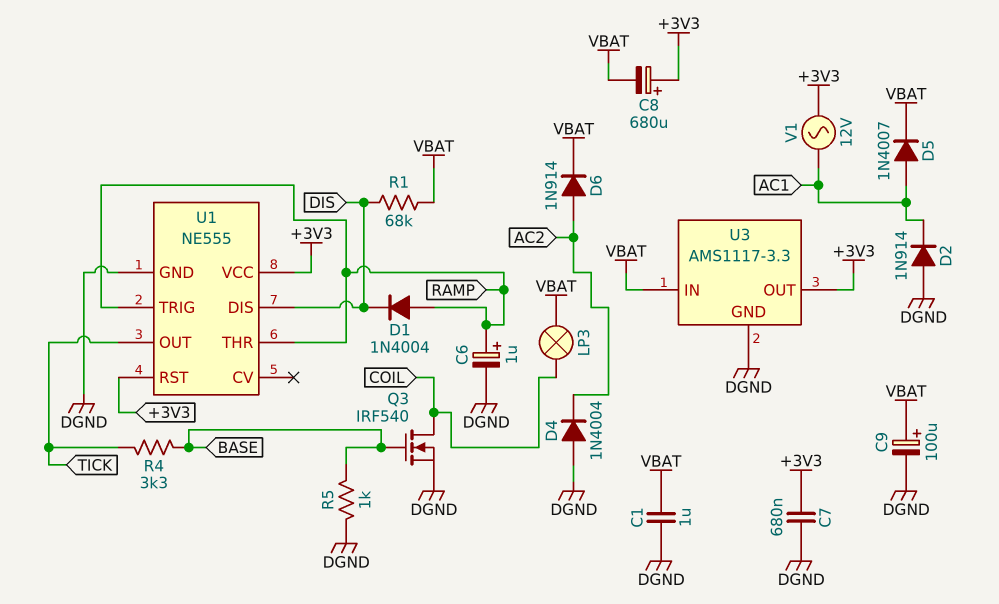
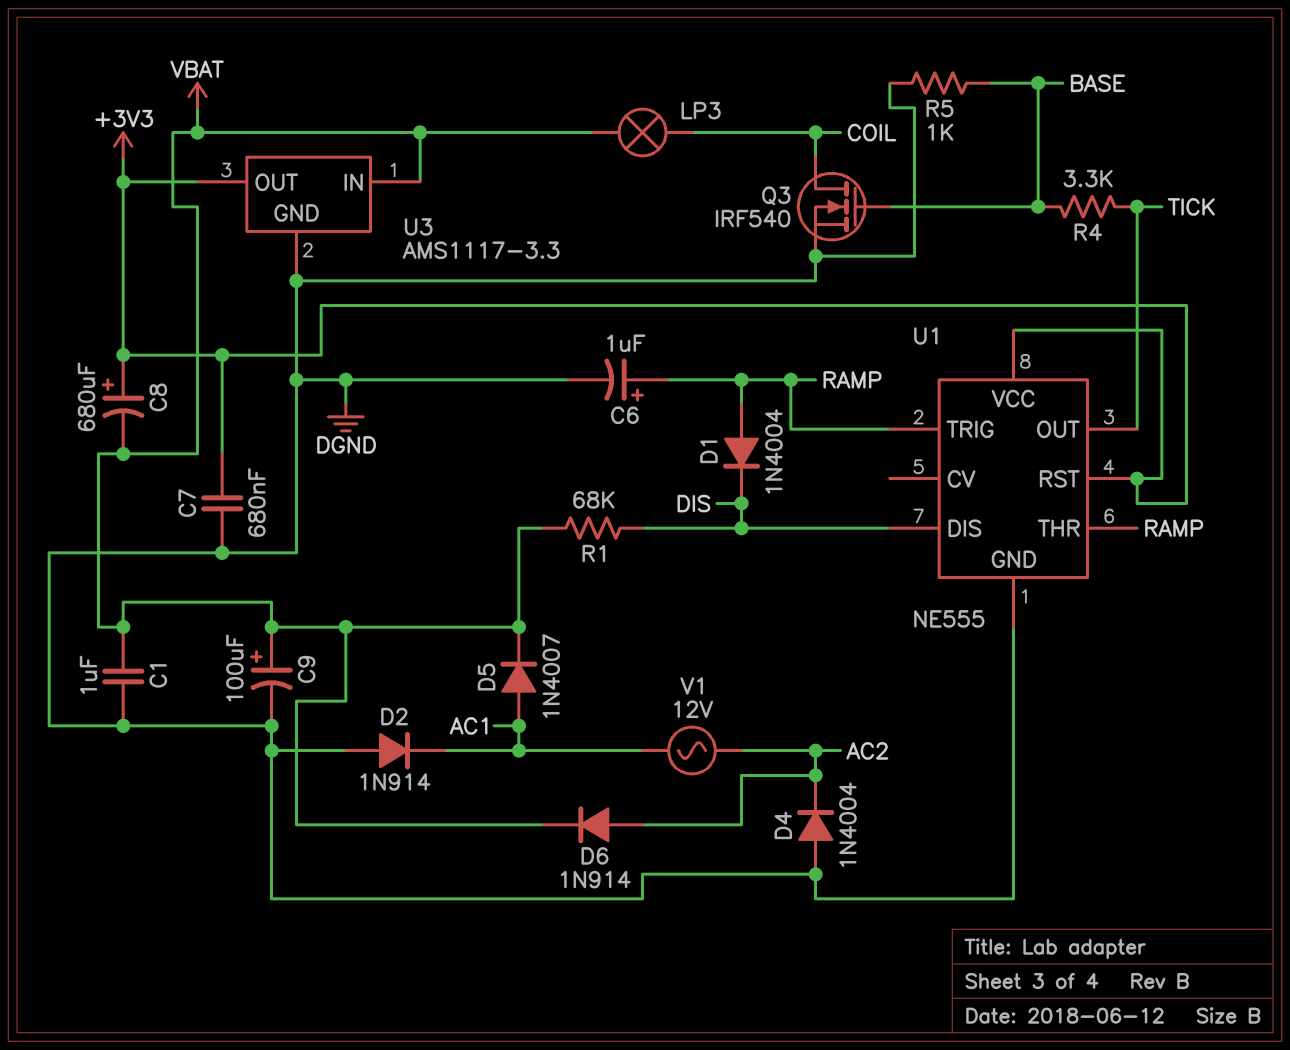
V1: AC 12V (+3V3, AC1) -> AC 12V (AC1, AC2)

